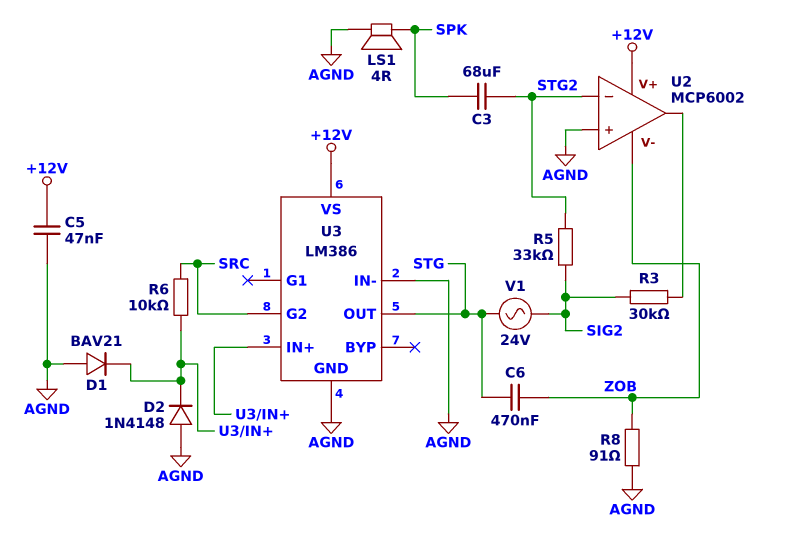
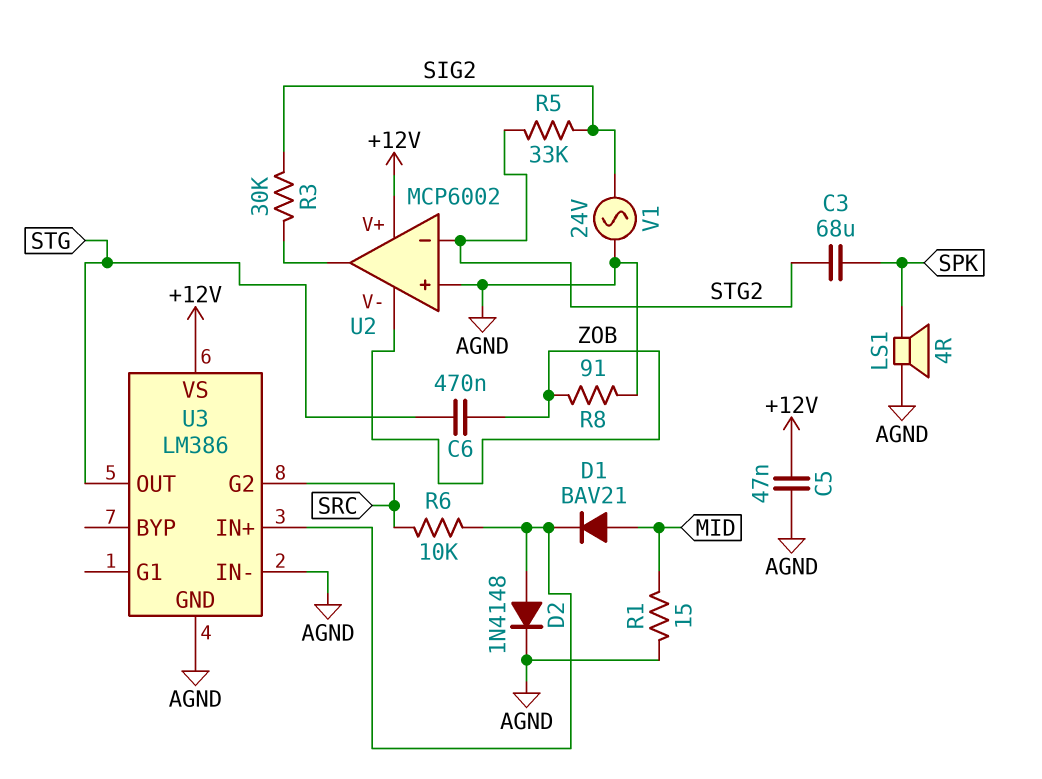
D1: diode BAV21 (A AGND, K U3/IN+) -> diode BAV21 (A MID, K U3/IN+)
D2: diode 1N4148 (A AGND, K U3/IN+) -> diode 1N4148 (A U3/IN+, K AGND)
R1: none -> 15 (AGND, MID)
V1: AC 24V (SIG2, STG) -> AC 24V (AGND, SIG2)

